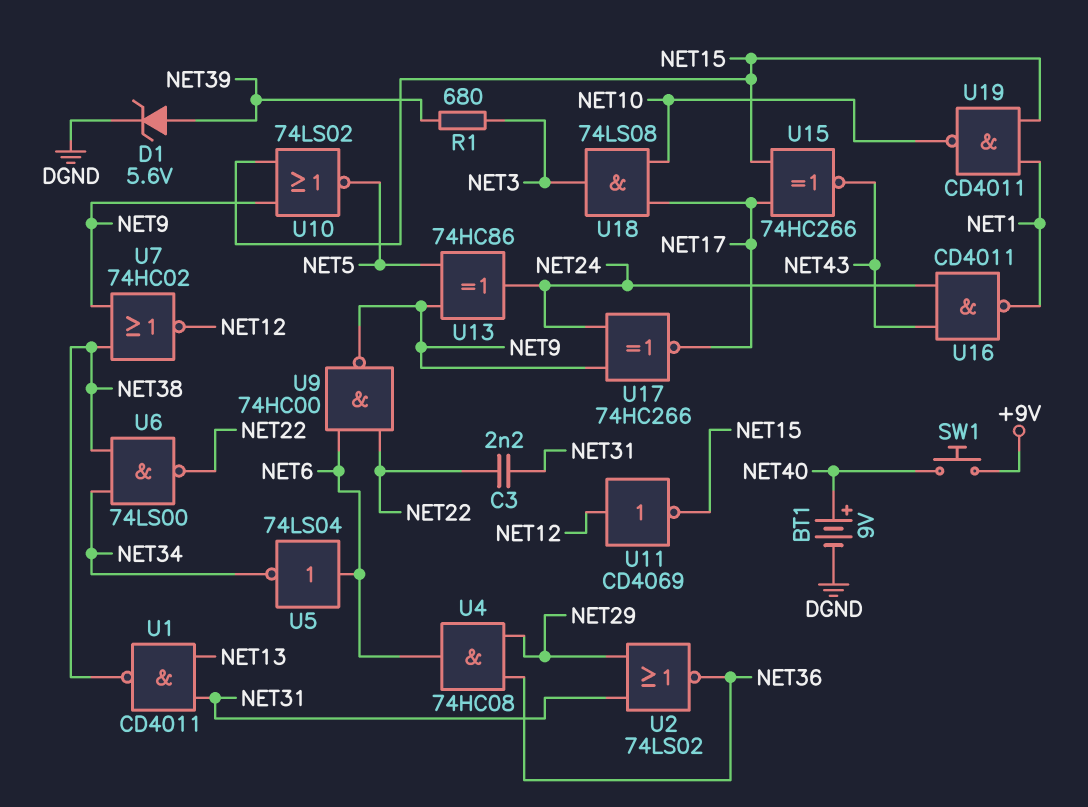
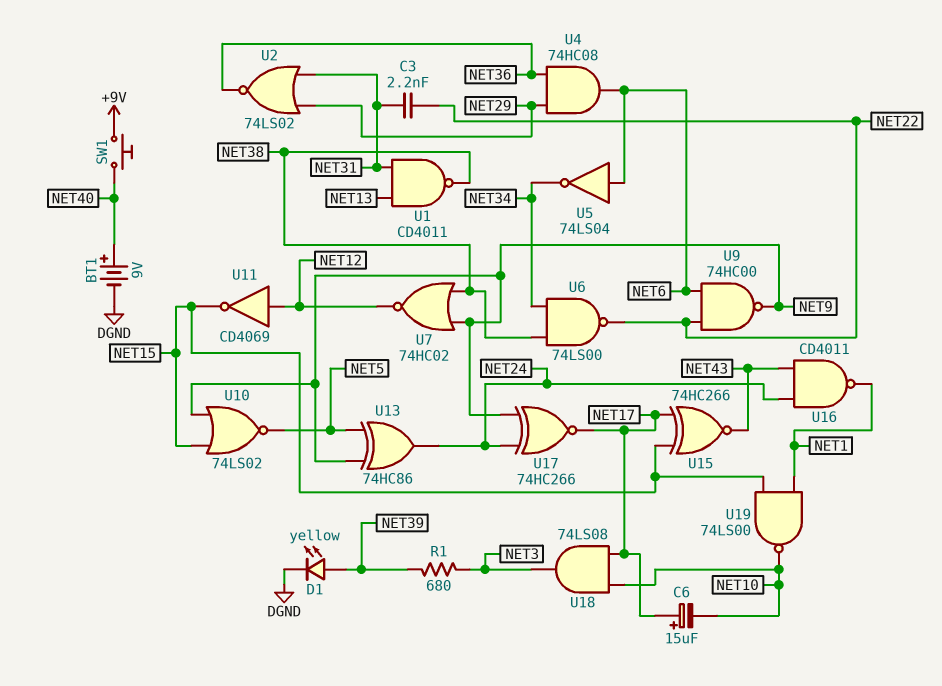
C6: none -> 15uF (plus NET17, minus NET10)
D1: zener 5.6V (A NET39, K DGND) -> LED yellow (A NET39, K DGND)
U19: NAND CD4011 (in NET1, in NET15, out NET10) -> NAND 74LS00 (in NET1, in NET15, out NET10)

